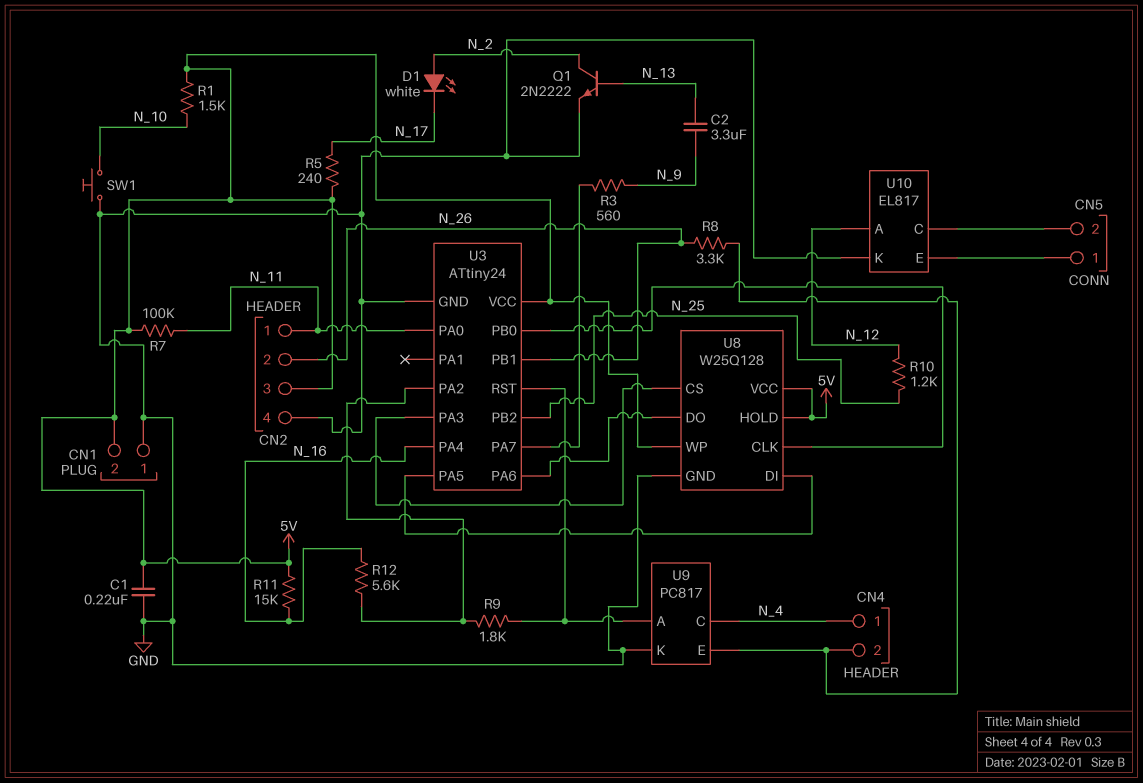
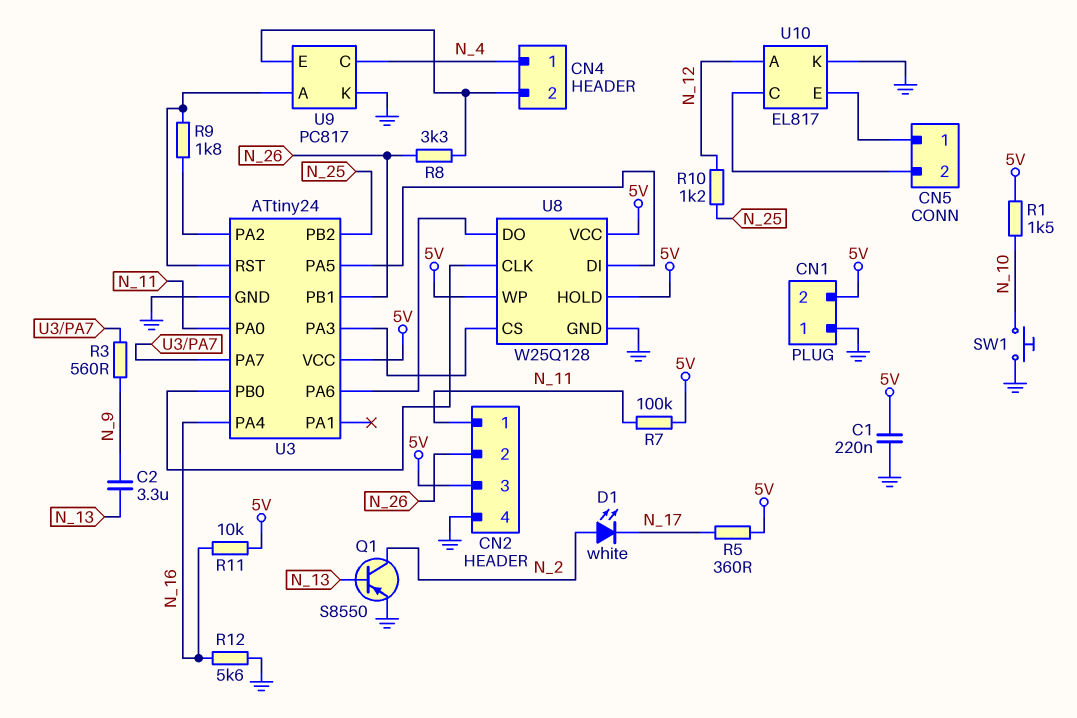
Q1: NPN 2N2222 (B N_13, C N_2, E GND) -> PNP S8550 (B N_13, C N_2, E GND)
R5: 240 (5V, N_17) -> 360 (5V, N_17)
R11: 15k (5V, N_16) -> 10k (5V, N_16)
R12: 5.6k (N_16, U3/PA2) -> 5.6k (GND, N_16)

